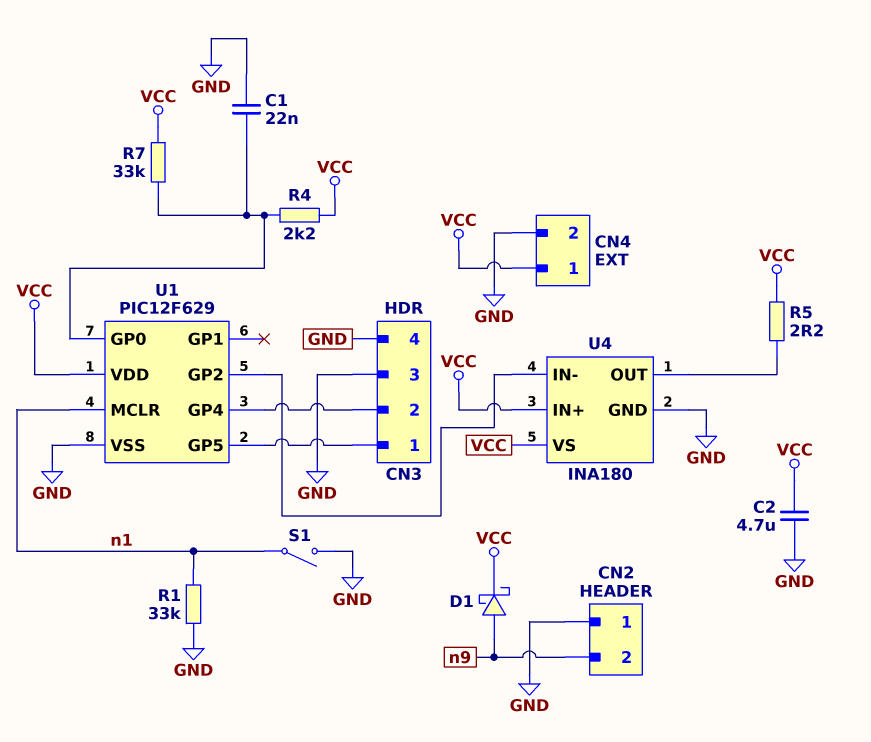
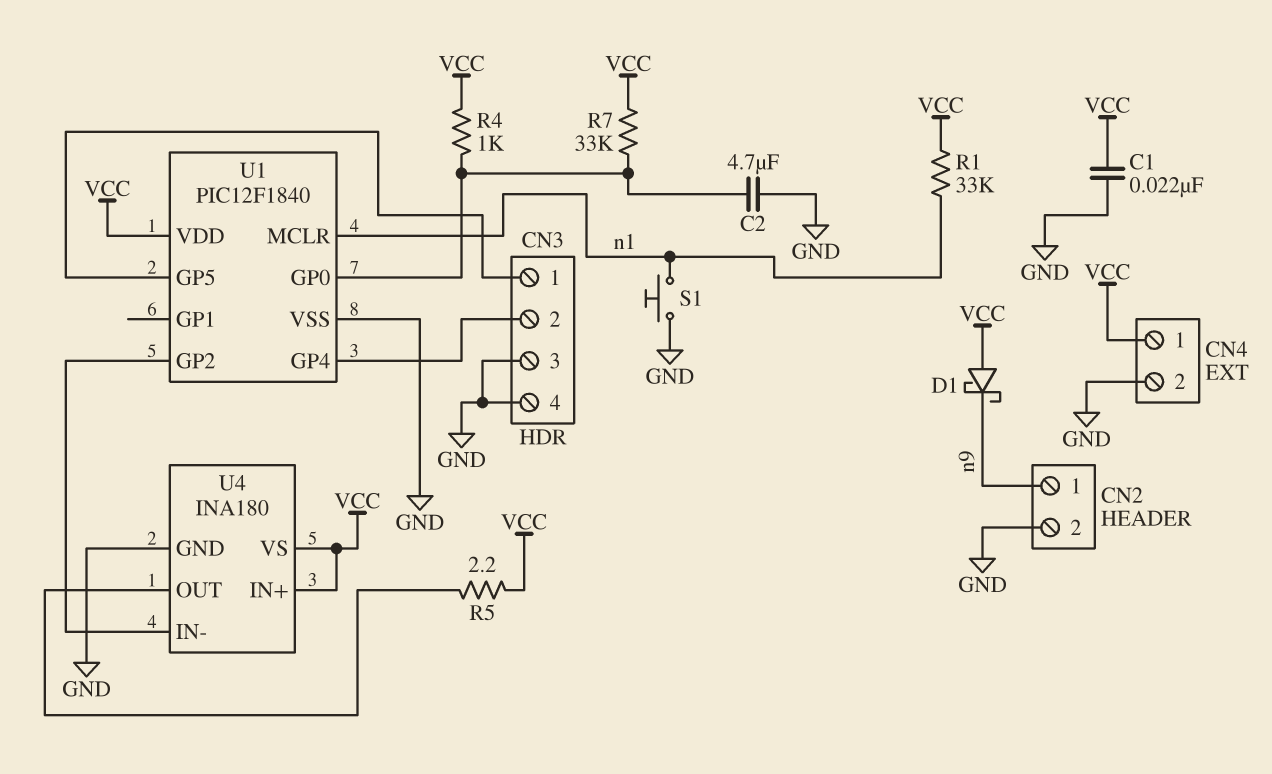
C1: 22nF (GND, U1/GP0) -> 22nF (GND, VCC)
C2: 4.7uF (GND, VCC) -> 4.7uF (GND, U1/GP0)
CN2 pin 1: GND -> n9
CN2 pin 2: n9 -> GND
D1: schottky (A n9, K VCC) -> schottky (A VCC, K n9)
R1: 33k (GND, n1) -> 33k (VCC, n1)
R4: 2.2k (U1/GP0, VCC) -> 1k (U1/GP0, VCC)
S1: switch (GND, n1) -> button (GND, n1)
U1: PIC12F629 -> PIC12F1840

